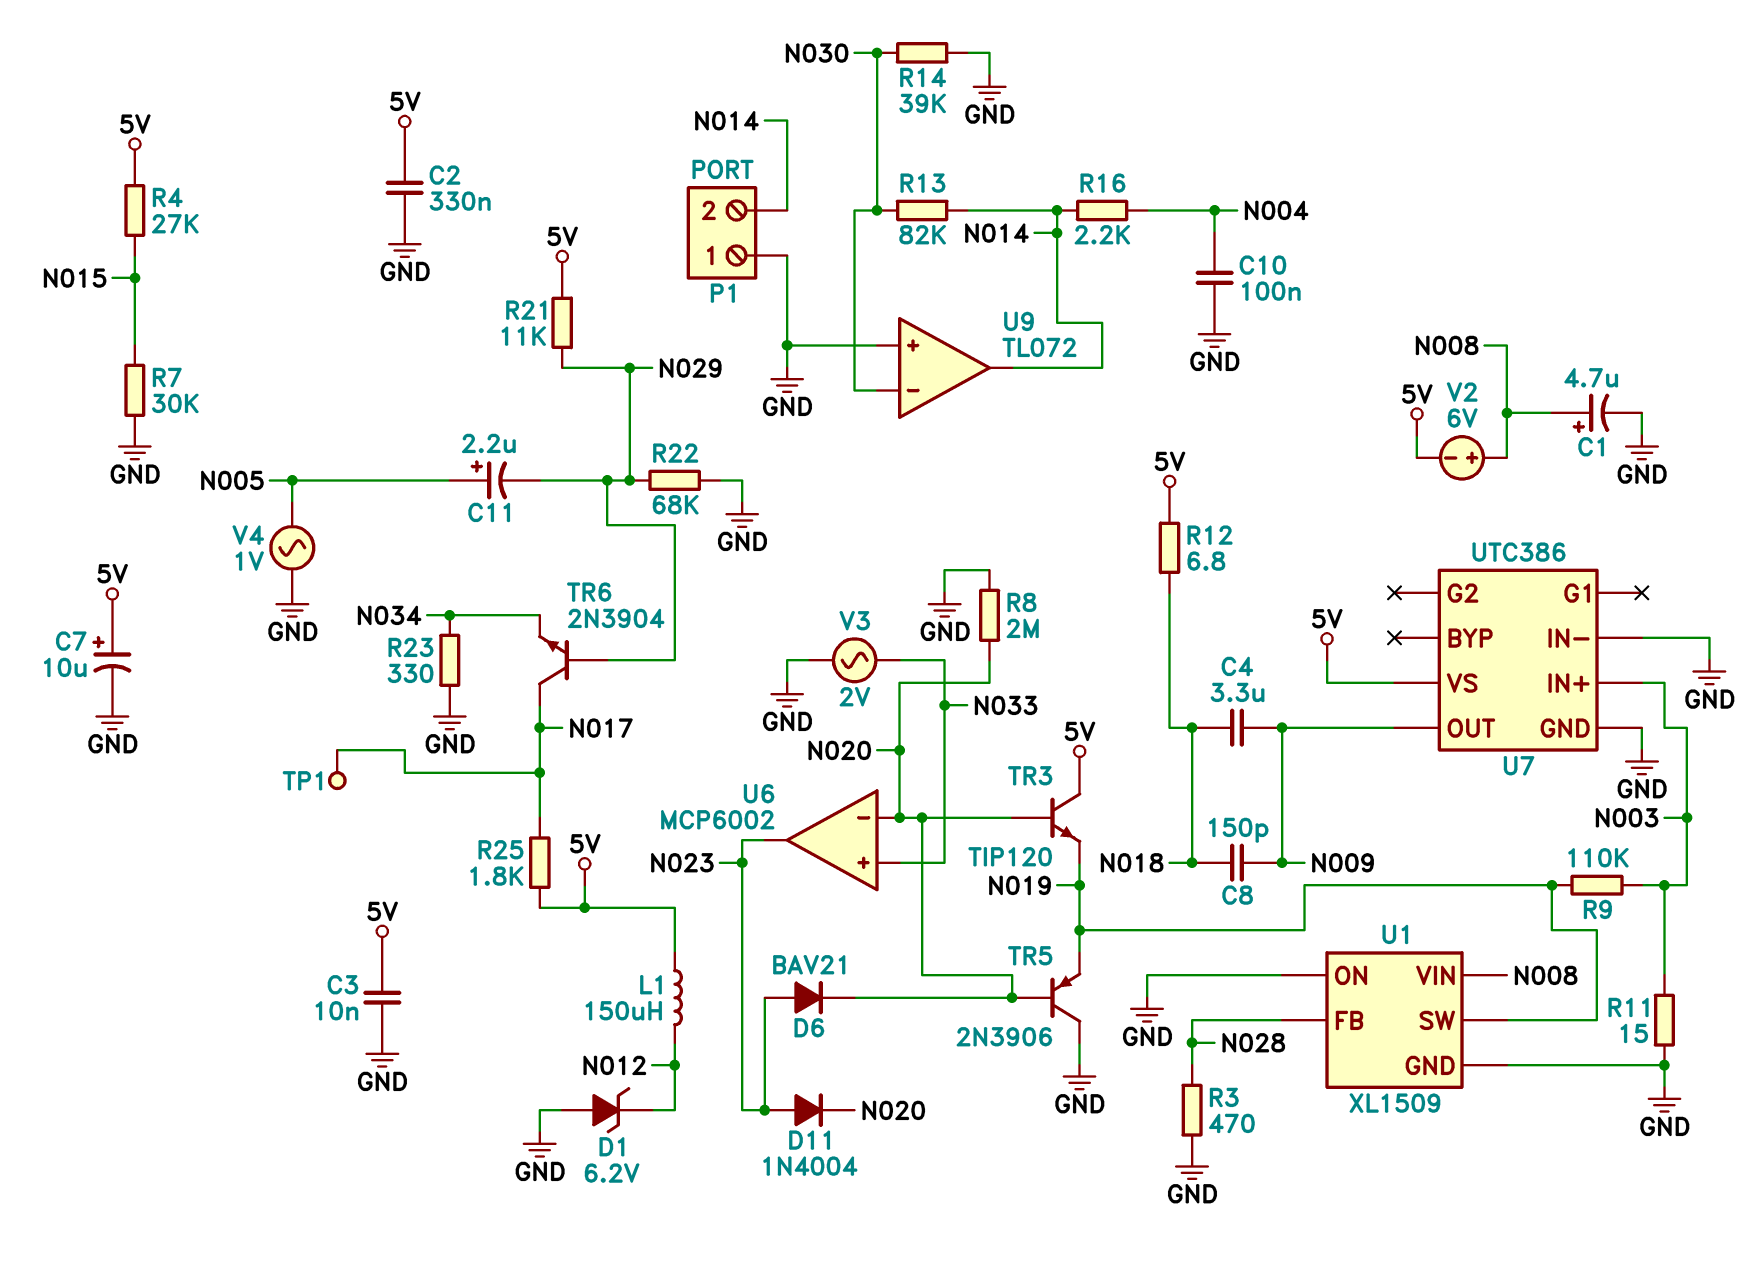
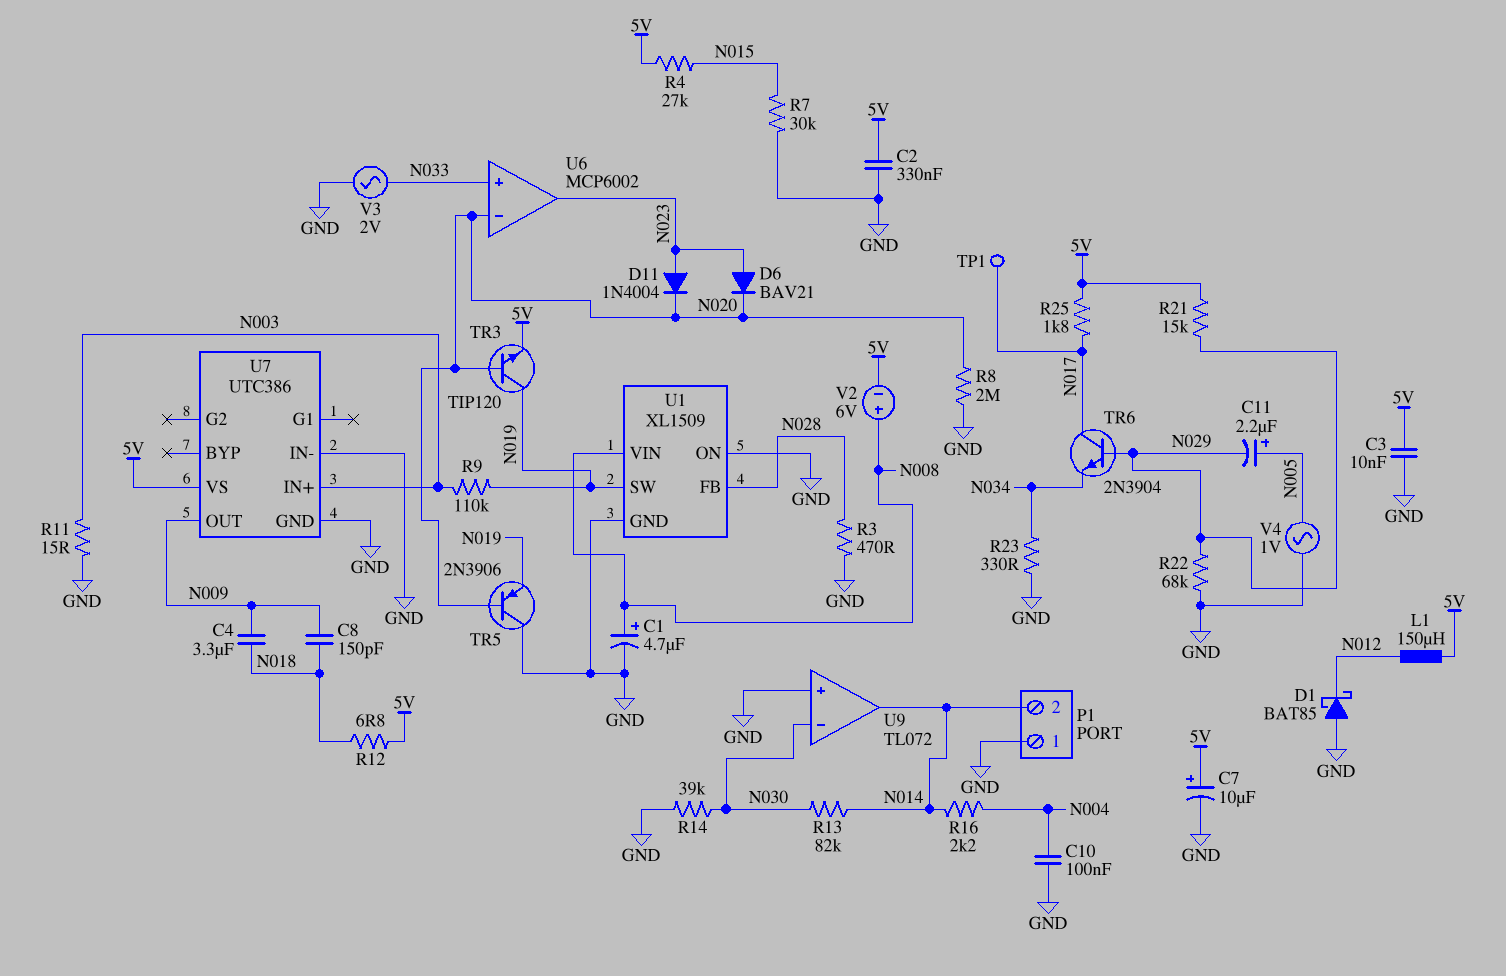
D1: zener 6.2V (A GND, K N012) -> schottky BAT85 (A GND, K N012)
R21: 11k (5V, N029) -> 15k (5V, N029)
TR3: NPN TIP120 (B N020, C 5V, E N019) -> NPN TIP120 (B N020, C N019, E 5V)

